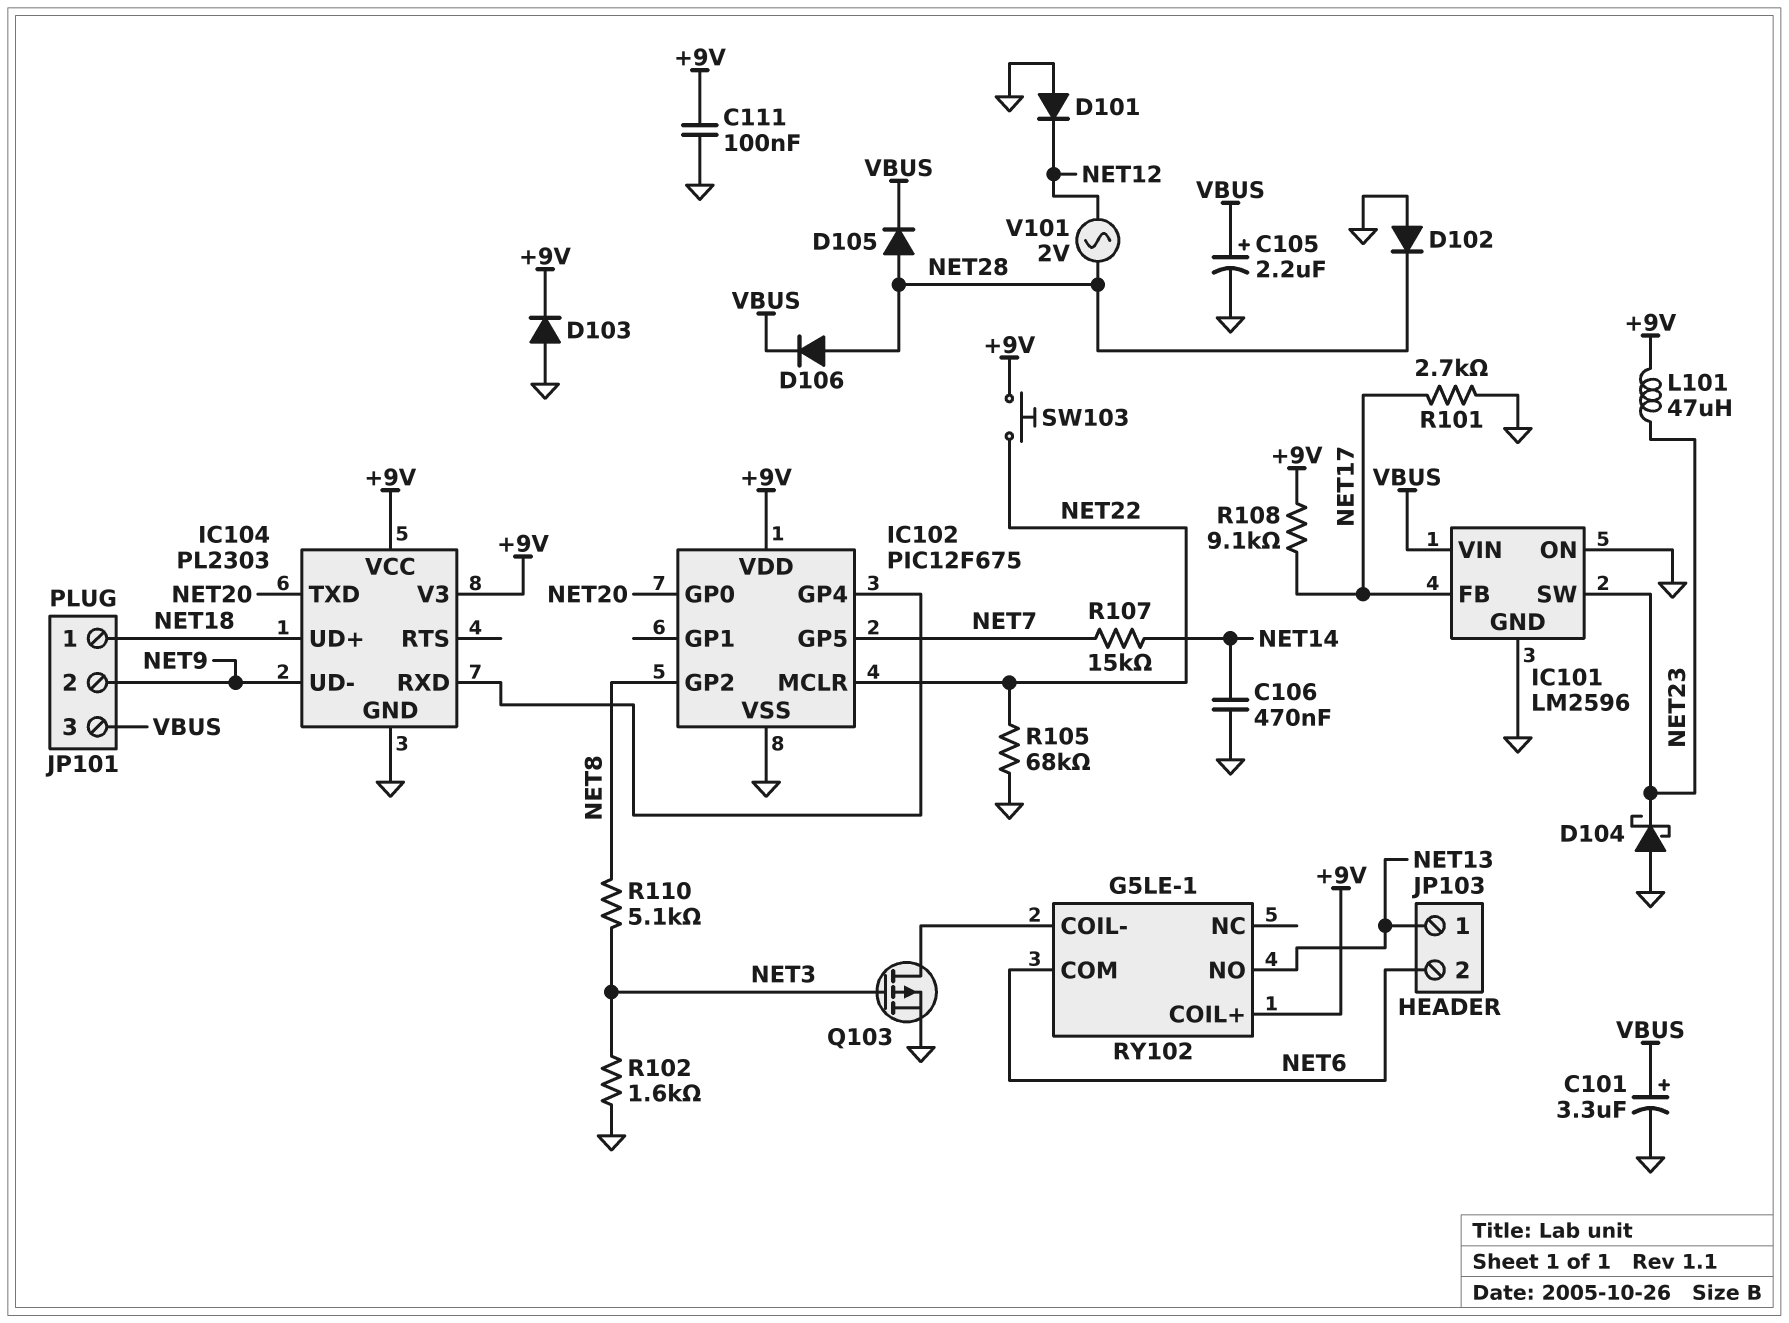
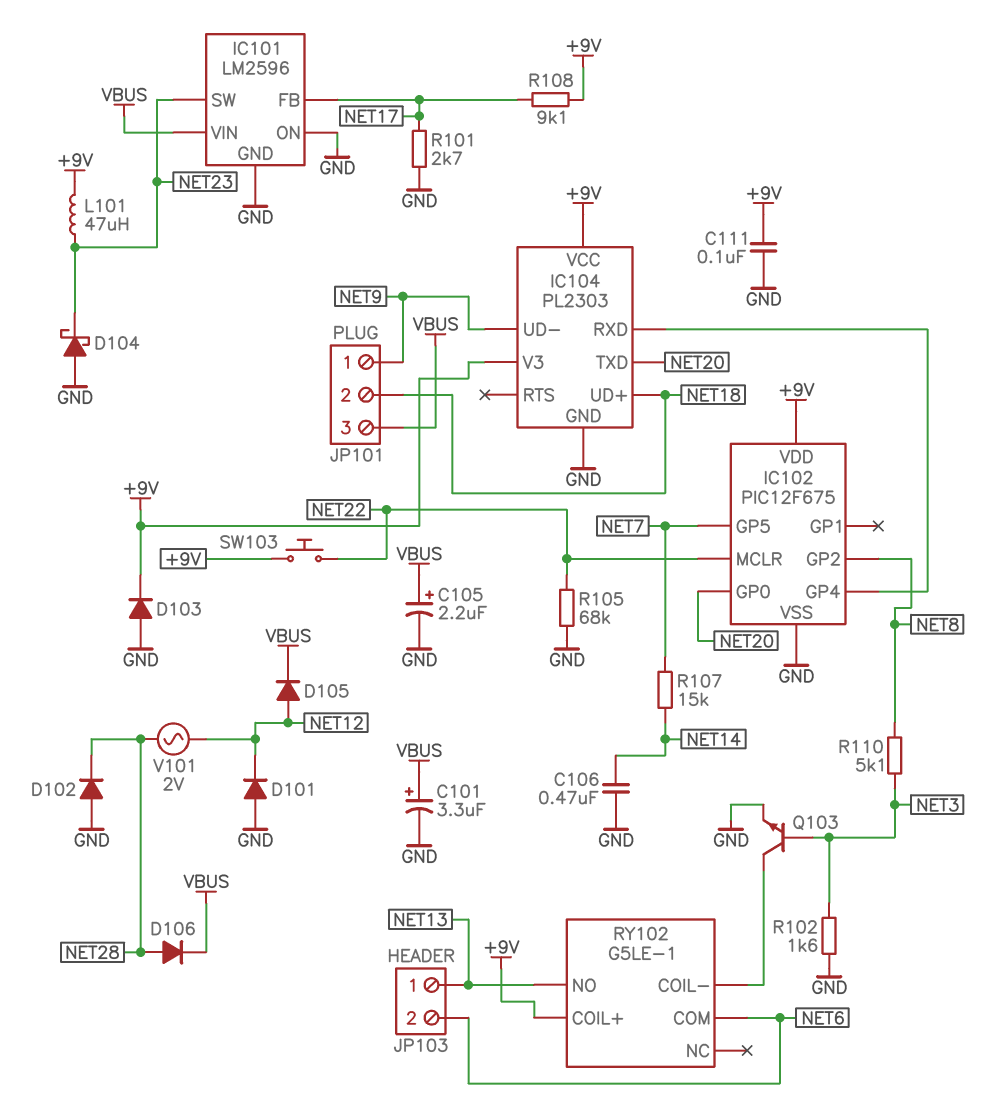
D105: diode (A NET28, K VBUS) -> diode (A NET12, K VBUS)
JP101 pin 1: NET18 -> NET9
JP101 pin 2: NET9 -> NET18
Q103: PMOS (G NET3, D RY102/COIL-, S GND) -> NPN (B NET3, C RY102/COIL-, E GND)

